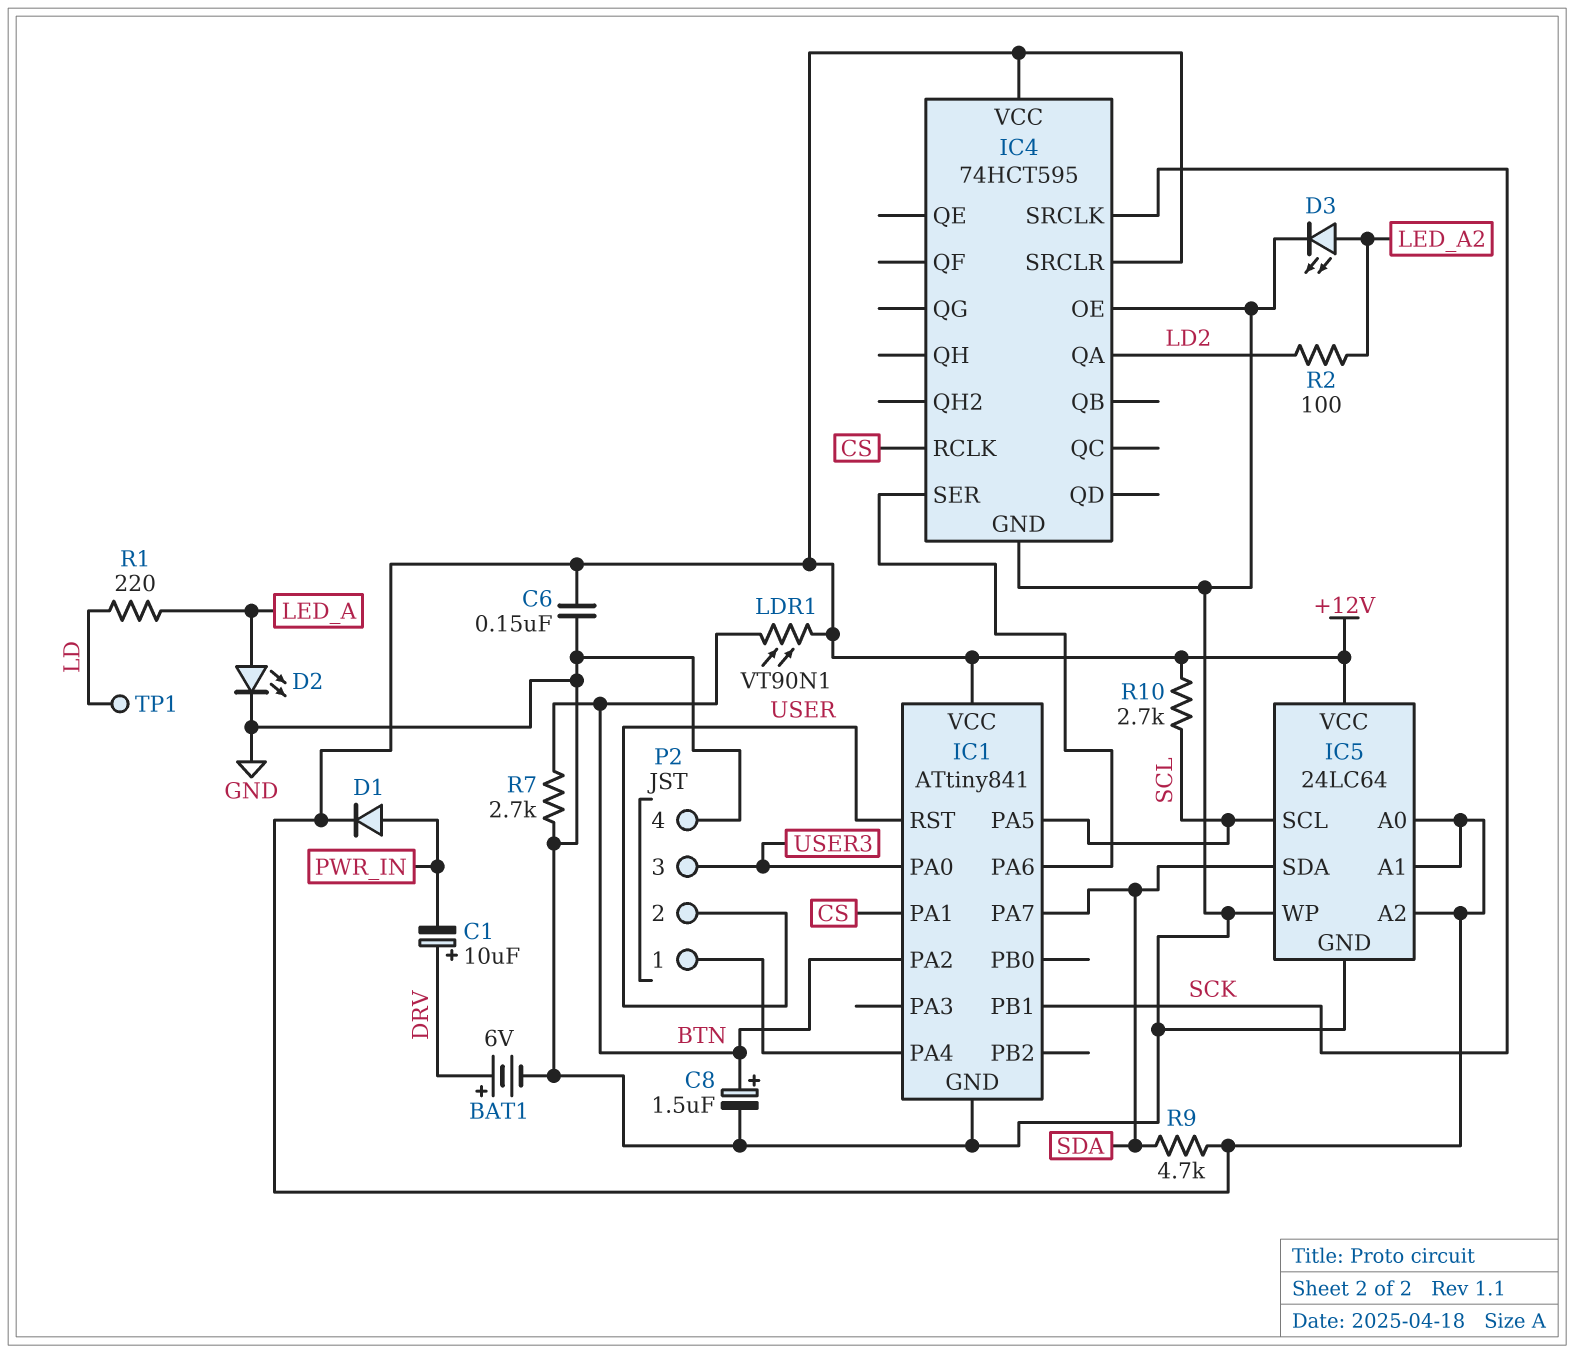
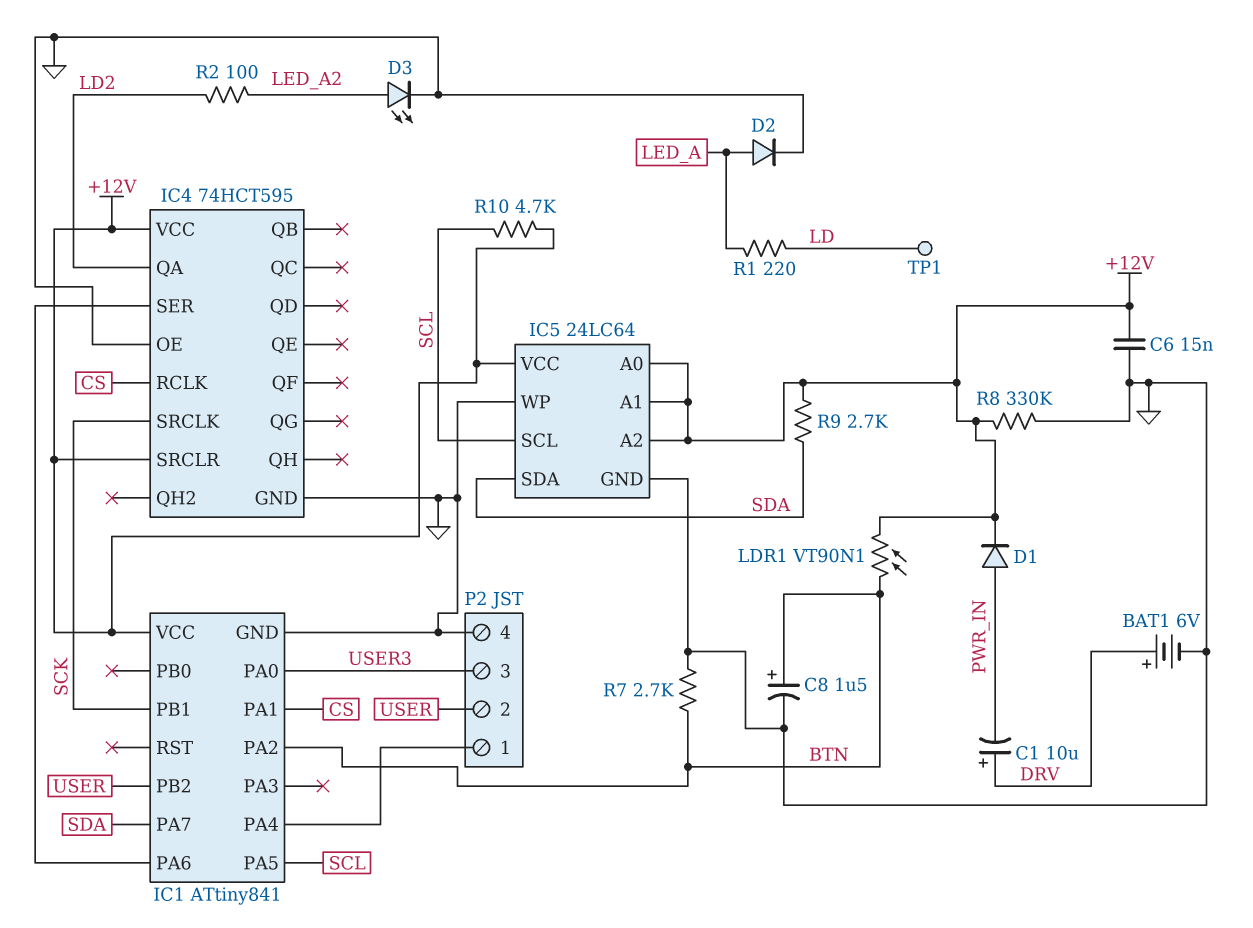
C6: 150nF (+12V, GND) -> 15nF (+12V, GND)
D2: LED (A LED_A, K GND) -> diode (A LED_A, K GND)
IC1 pin PB2: none -> USER
IC1 pin RST: USER -> none
R8: none -> 330k (+12V, GND)
R9: 4.7k (+12V, SDA) -> 2.7k (+12V, SDA)
R10: 2.7k (+12V, SCL) -> 4.7k (+12V, SCL)

